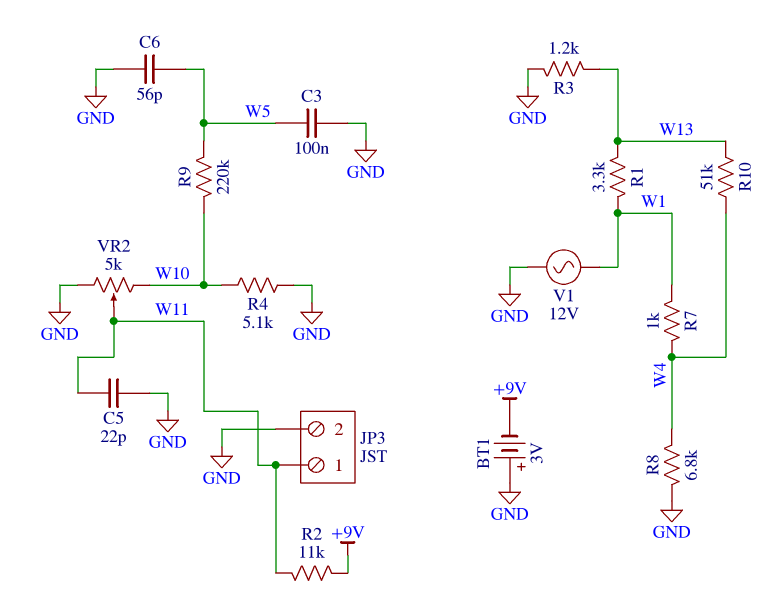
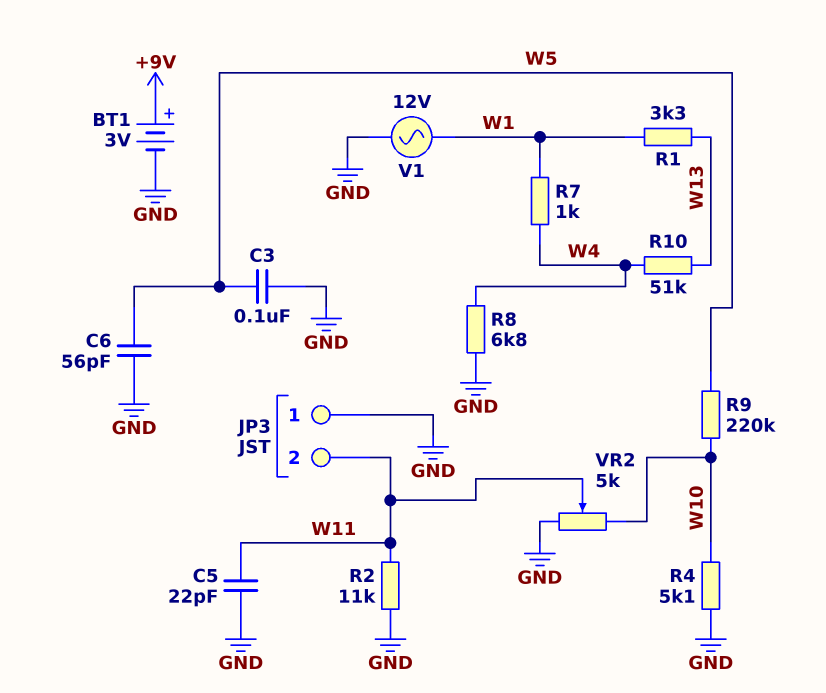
BT1: 3V (plus GND, minus +9V) -> 3V (plus +9V, minus GND)
JP3 pin 1: W11 -> GND
JP3 pin 2: GND -> W11
R2: 11k (+9V, W11) -> 11k (GND, W11)
R3: 1.2k (GND, W13) -> none

